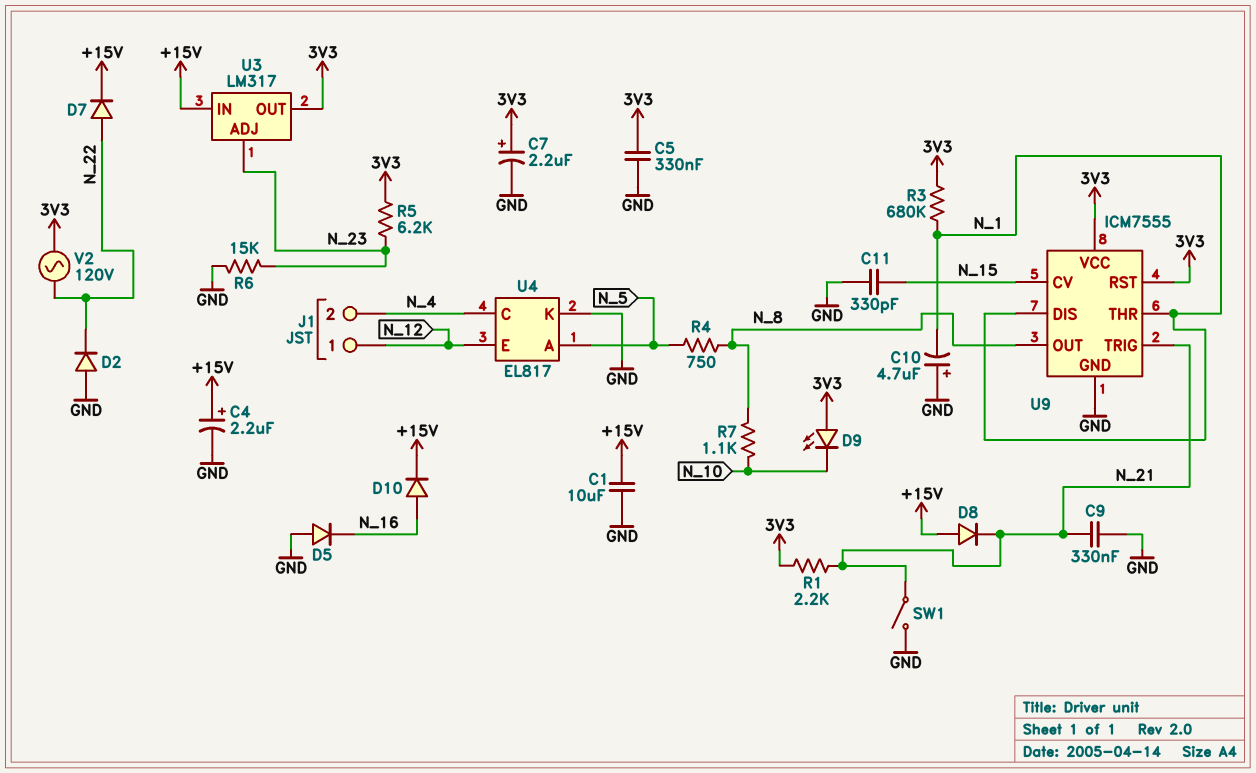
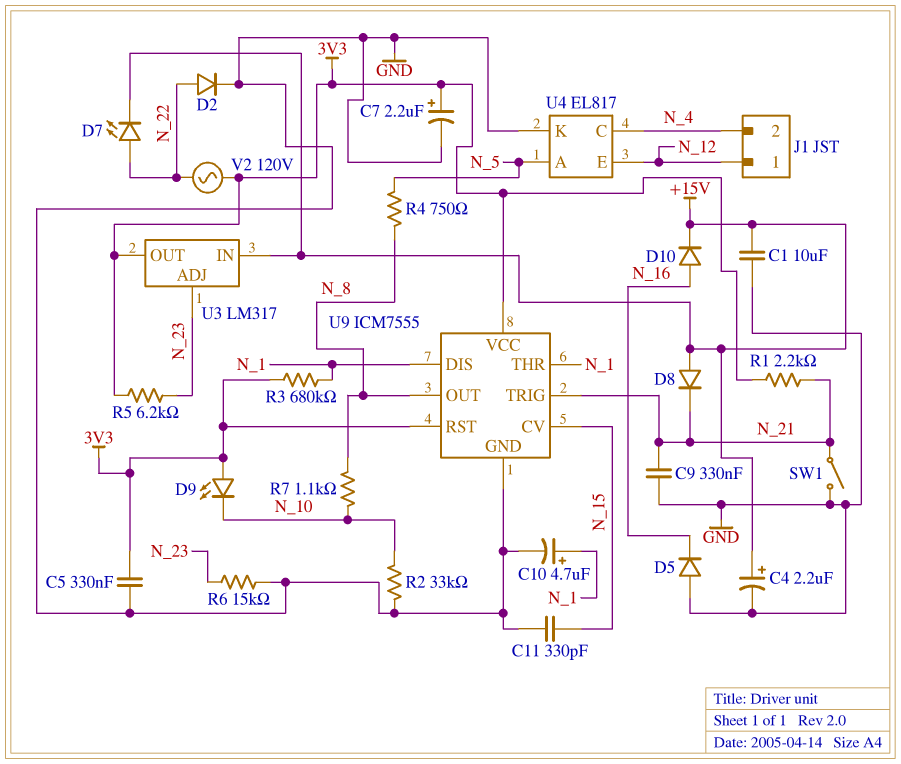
C10: 4.7uF (plus GND, minus N_1) -> 4.7uF (plus N_1, minus GND)
D2: diode (A GND, K N_22) -> diode (A N_22, K GND)
D7: diode (A N_22, K +15V) -> LED (A N_22, K +15V)
R2: none -> 33k (GND, N_10)

